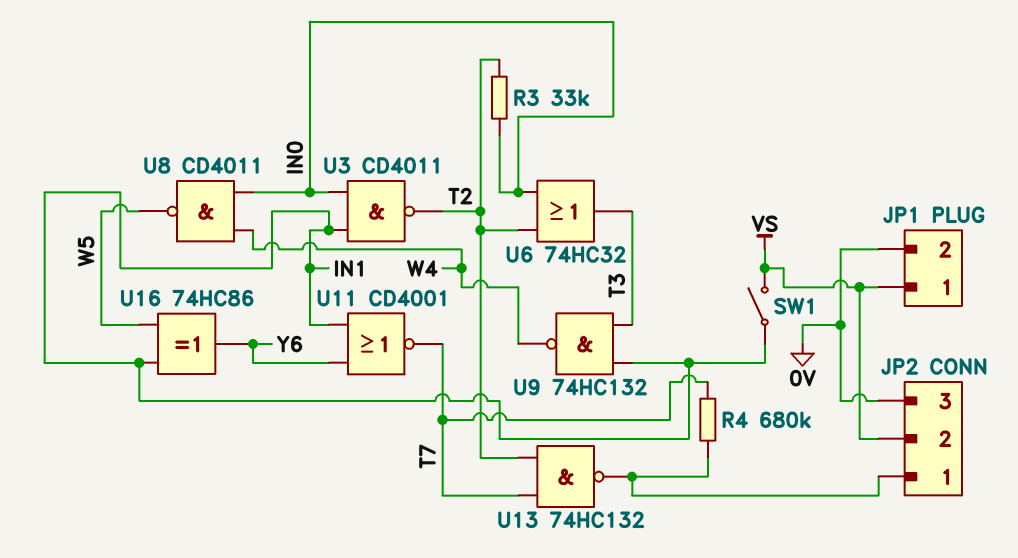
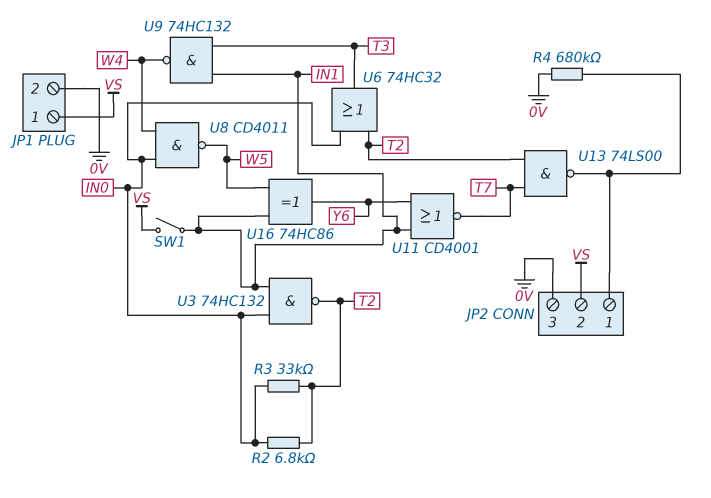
R2: none -> 6.8k (IN0, T2)
R4: 680k (JP2/1, T7) -> 680k (0V, JP2/1)
U3: NAND CD4011 (in IN0, in IN1, out T2) -> NAND 74HC132 (in IN0, in IN1, out T2)
U13: NAND 74HC132 (in T2, in T7, out JP2/1) -> NAND 74LS00 (in T2, in T7, out JP2/1)

